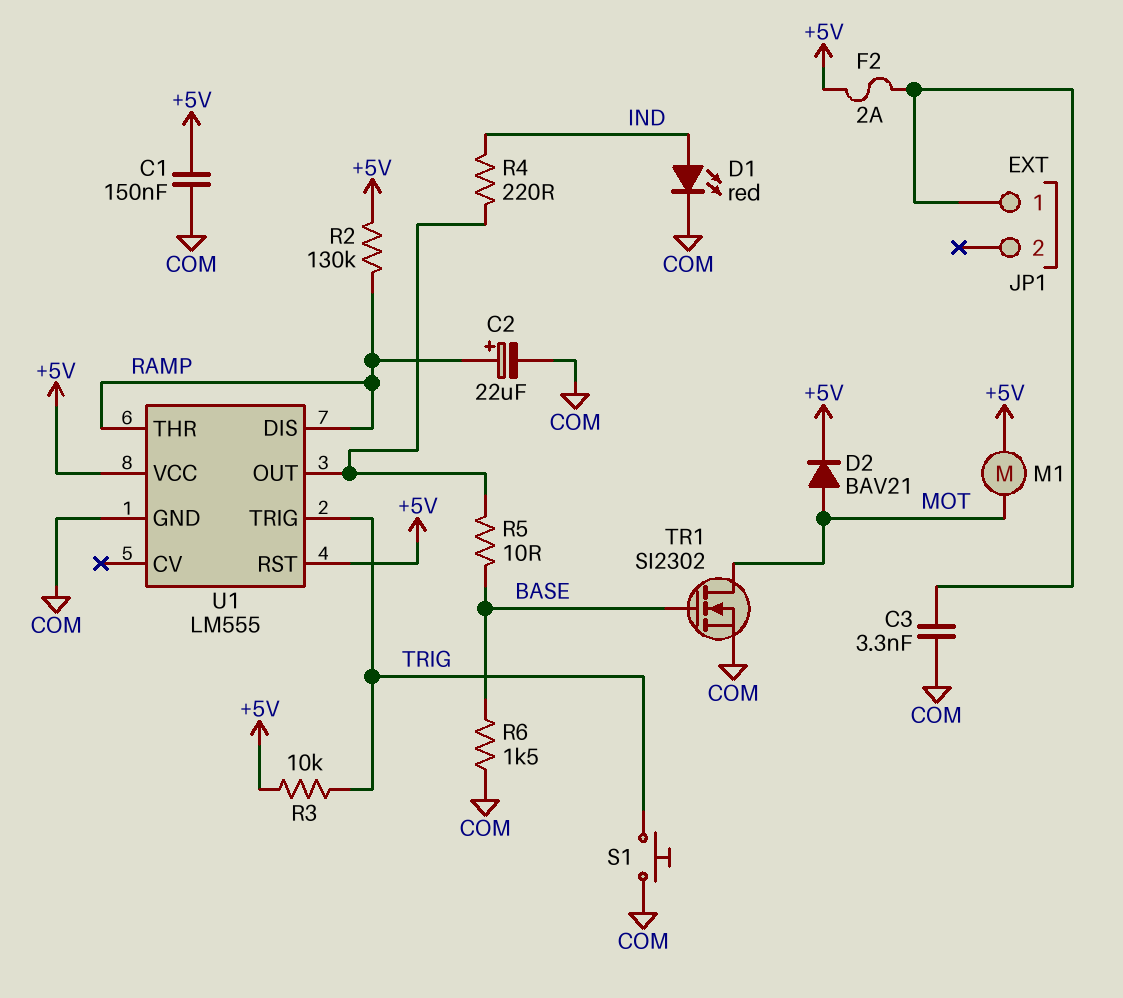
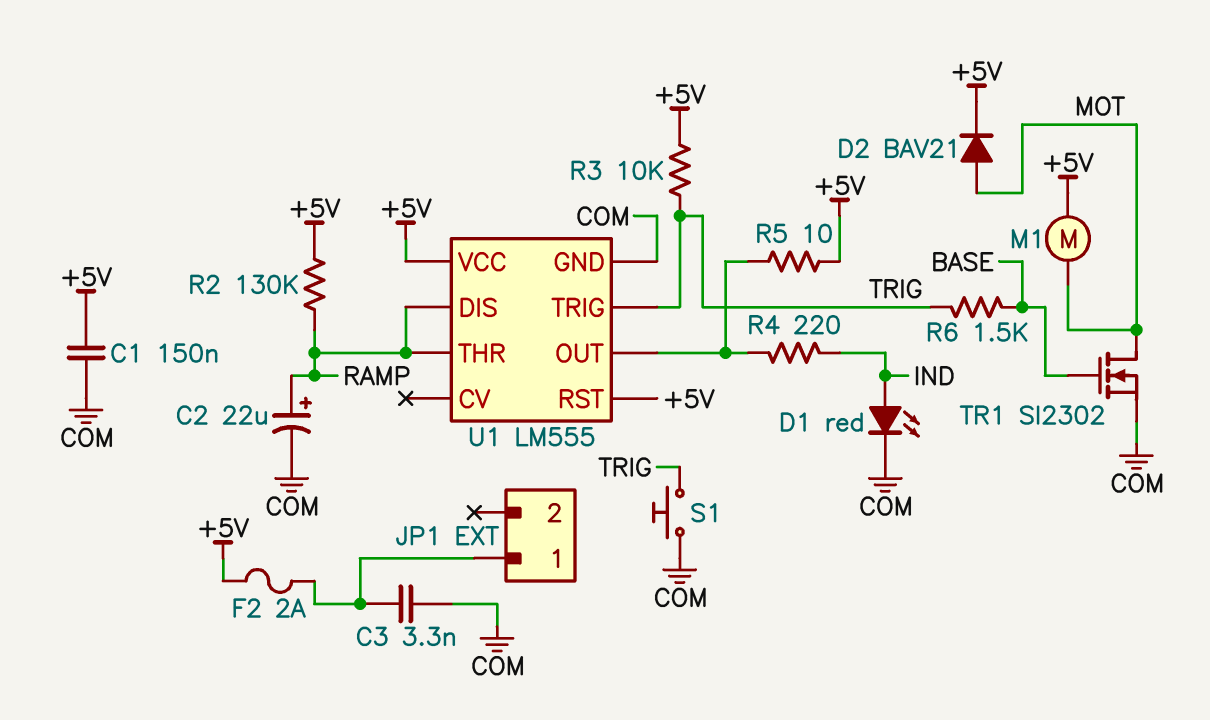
R5: 10 (BASE, U1/OUT) -> 10 (+5V, U1/OUT)
R6: 1.5k (BASE, COM) -> 1.5k (BASE, TRIG)

